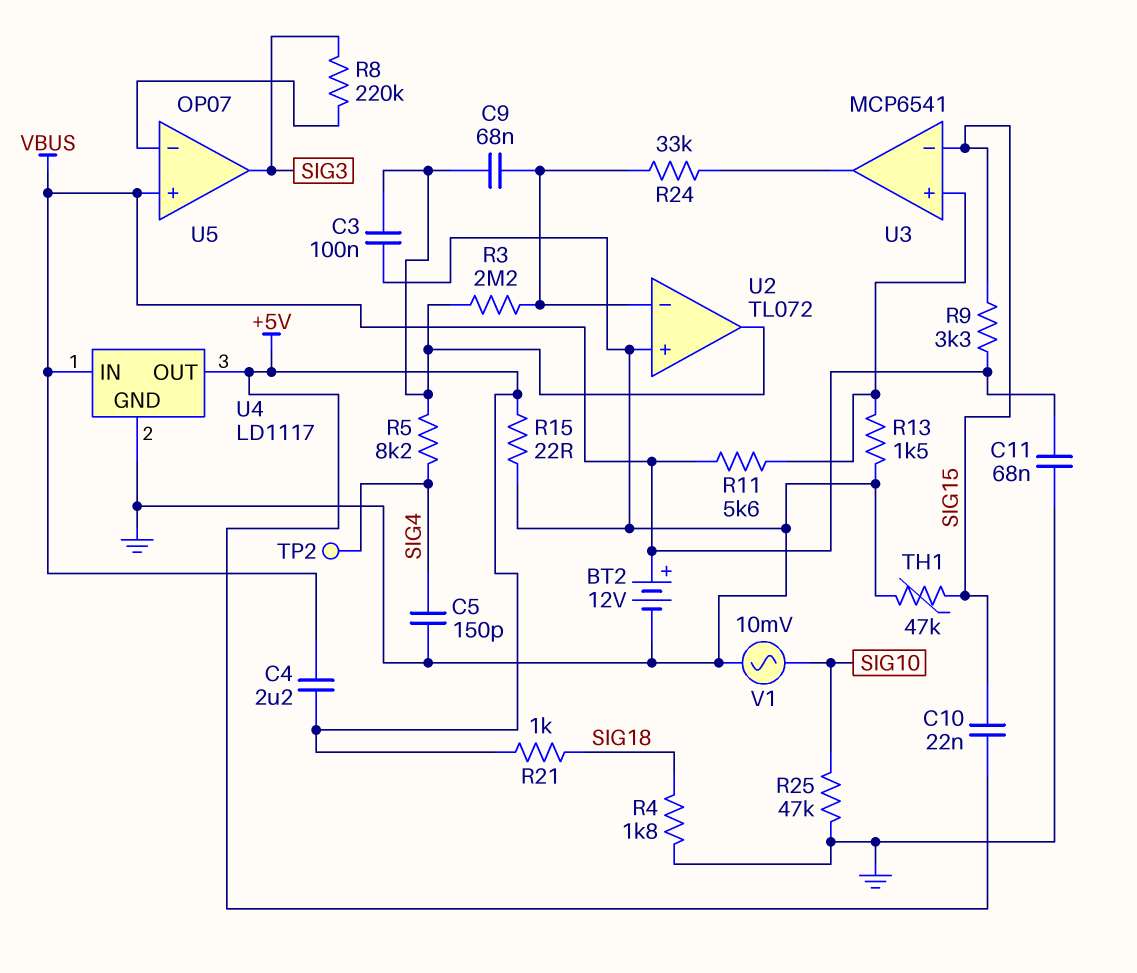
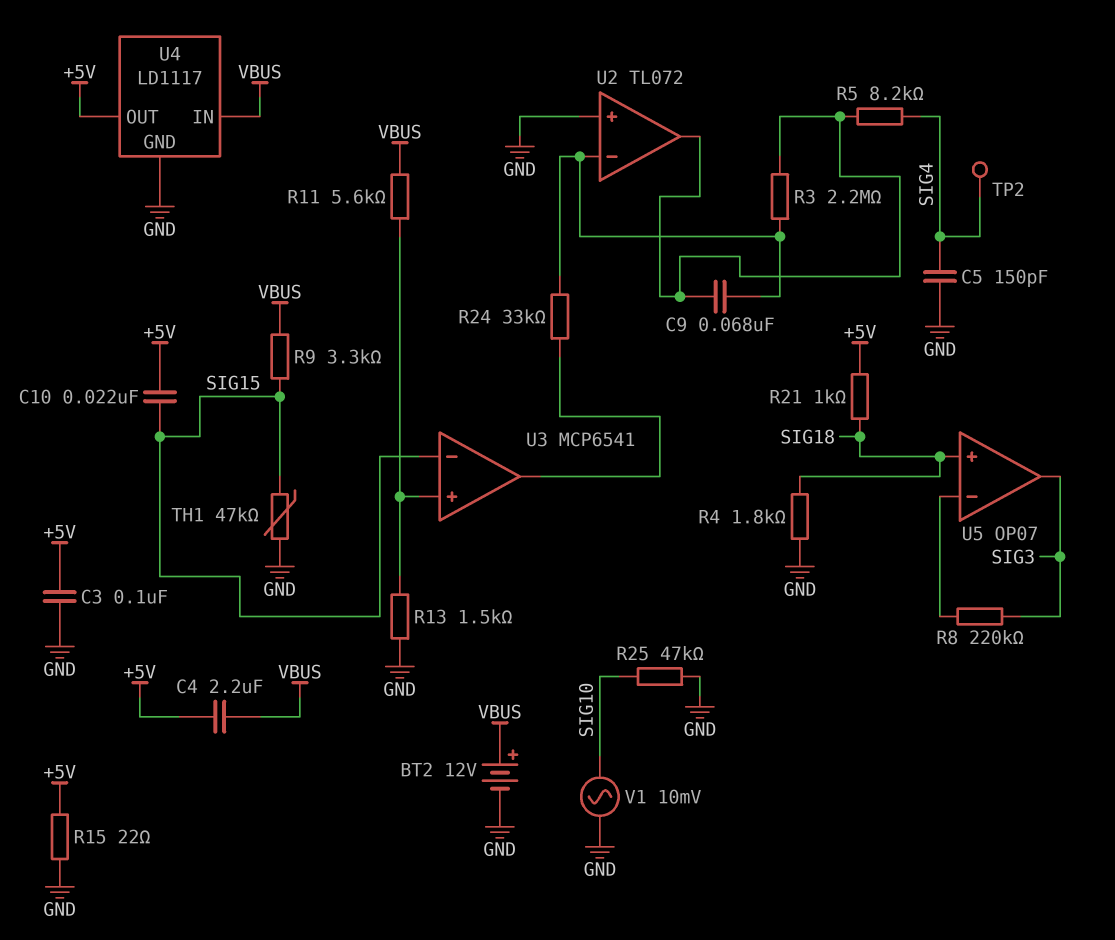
C3: 100nF (GND, U2/out) -> 100nF (+5V, GND)
C11: 68nF (GND, VBUS) -> none
U5 pin in+: VBUS -> SIG18

